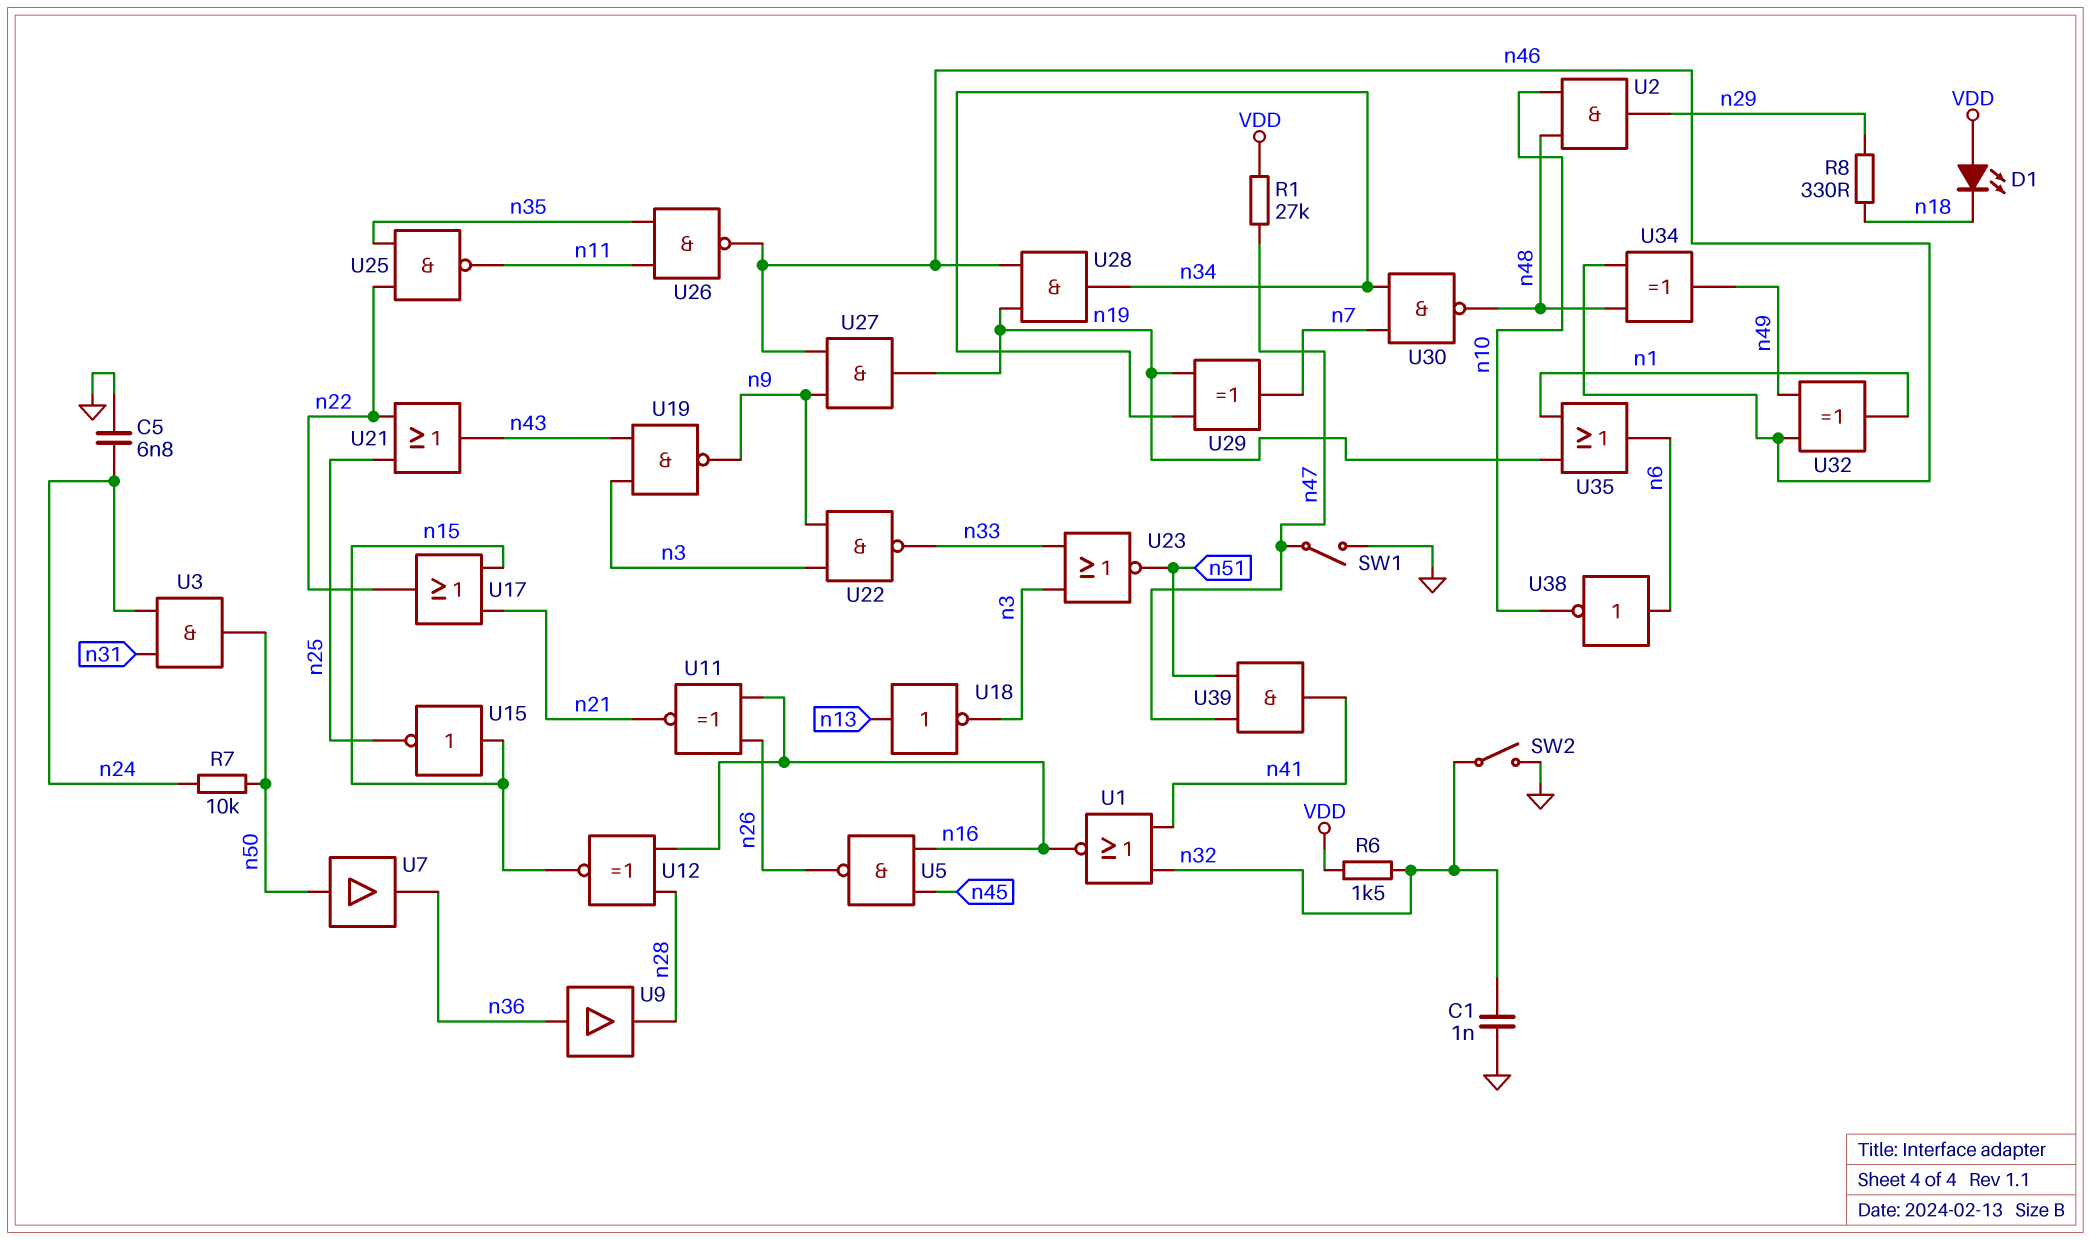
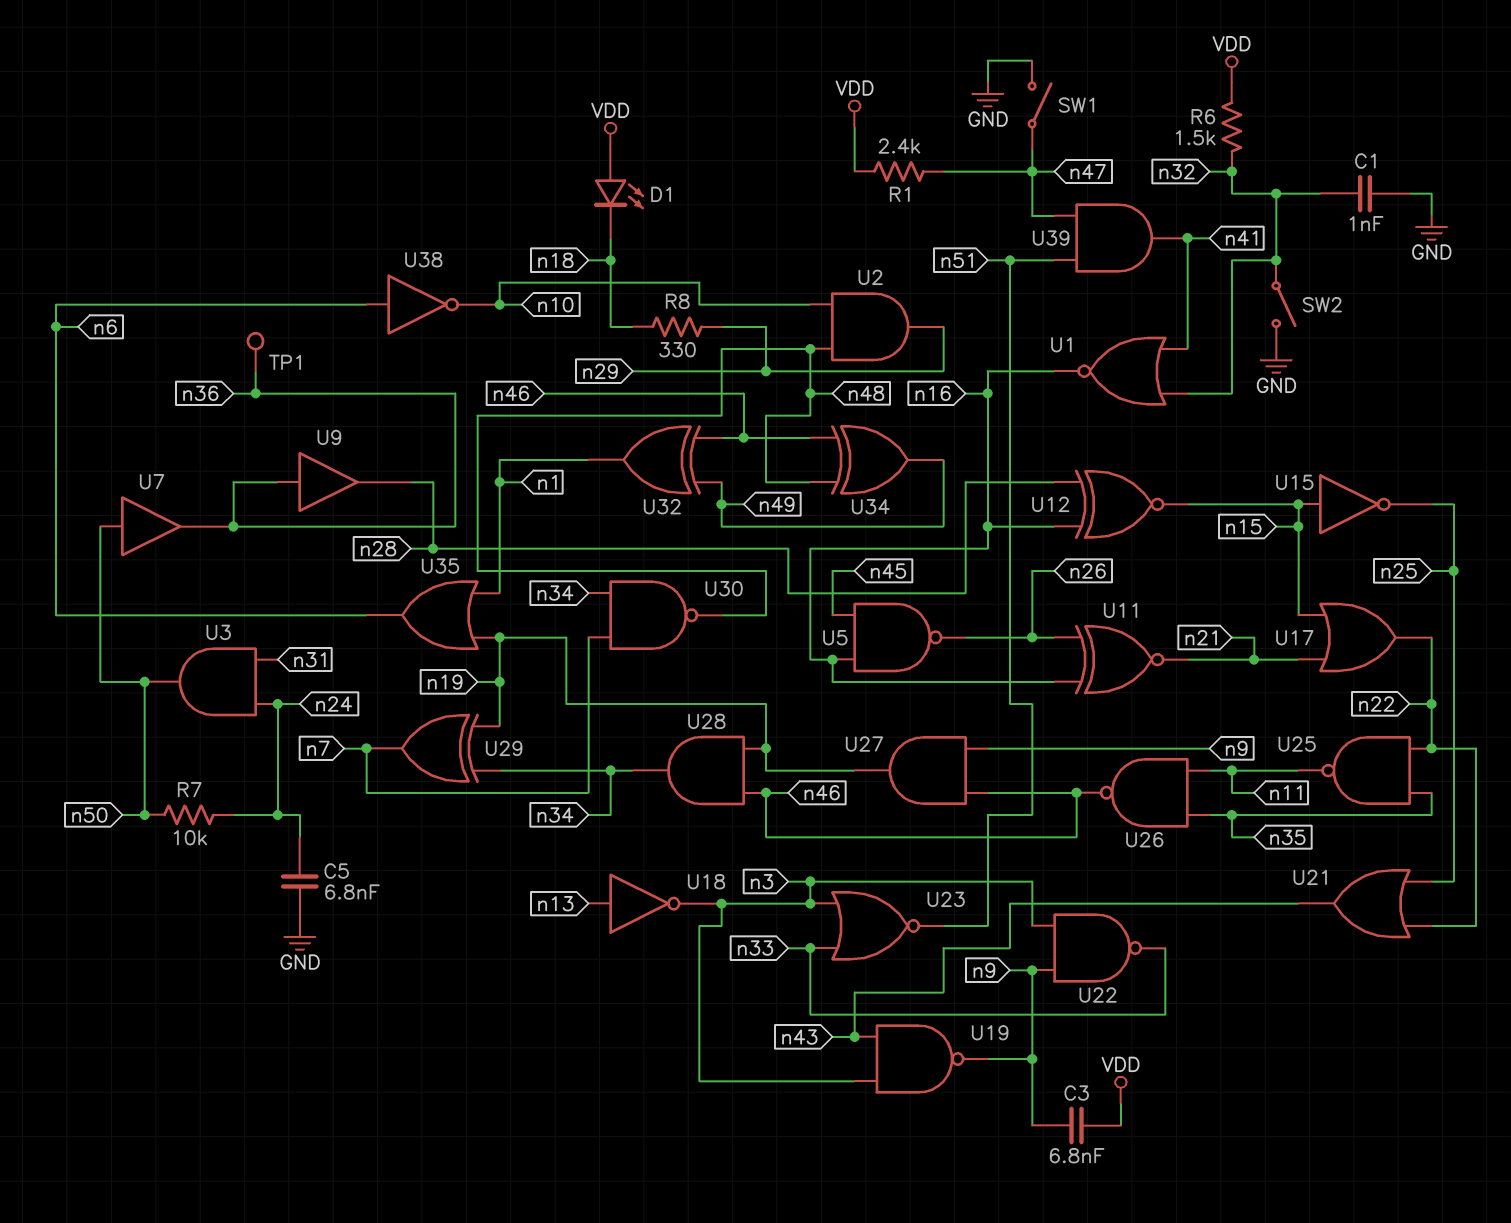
C3: none -> 6.8nF (VDD, n9)
R1: 27k (VDD, n47) -> 2.4k (VDD, n47)
TP1: none -> test point (n36)

